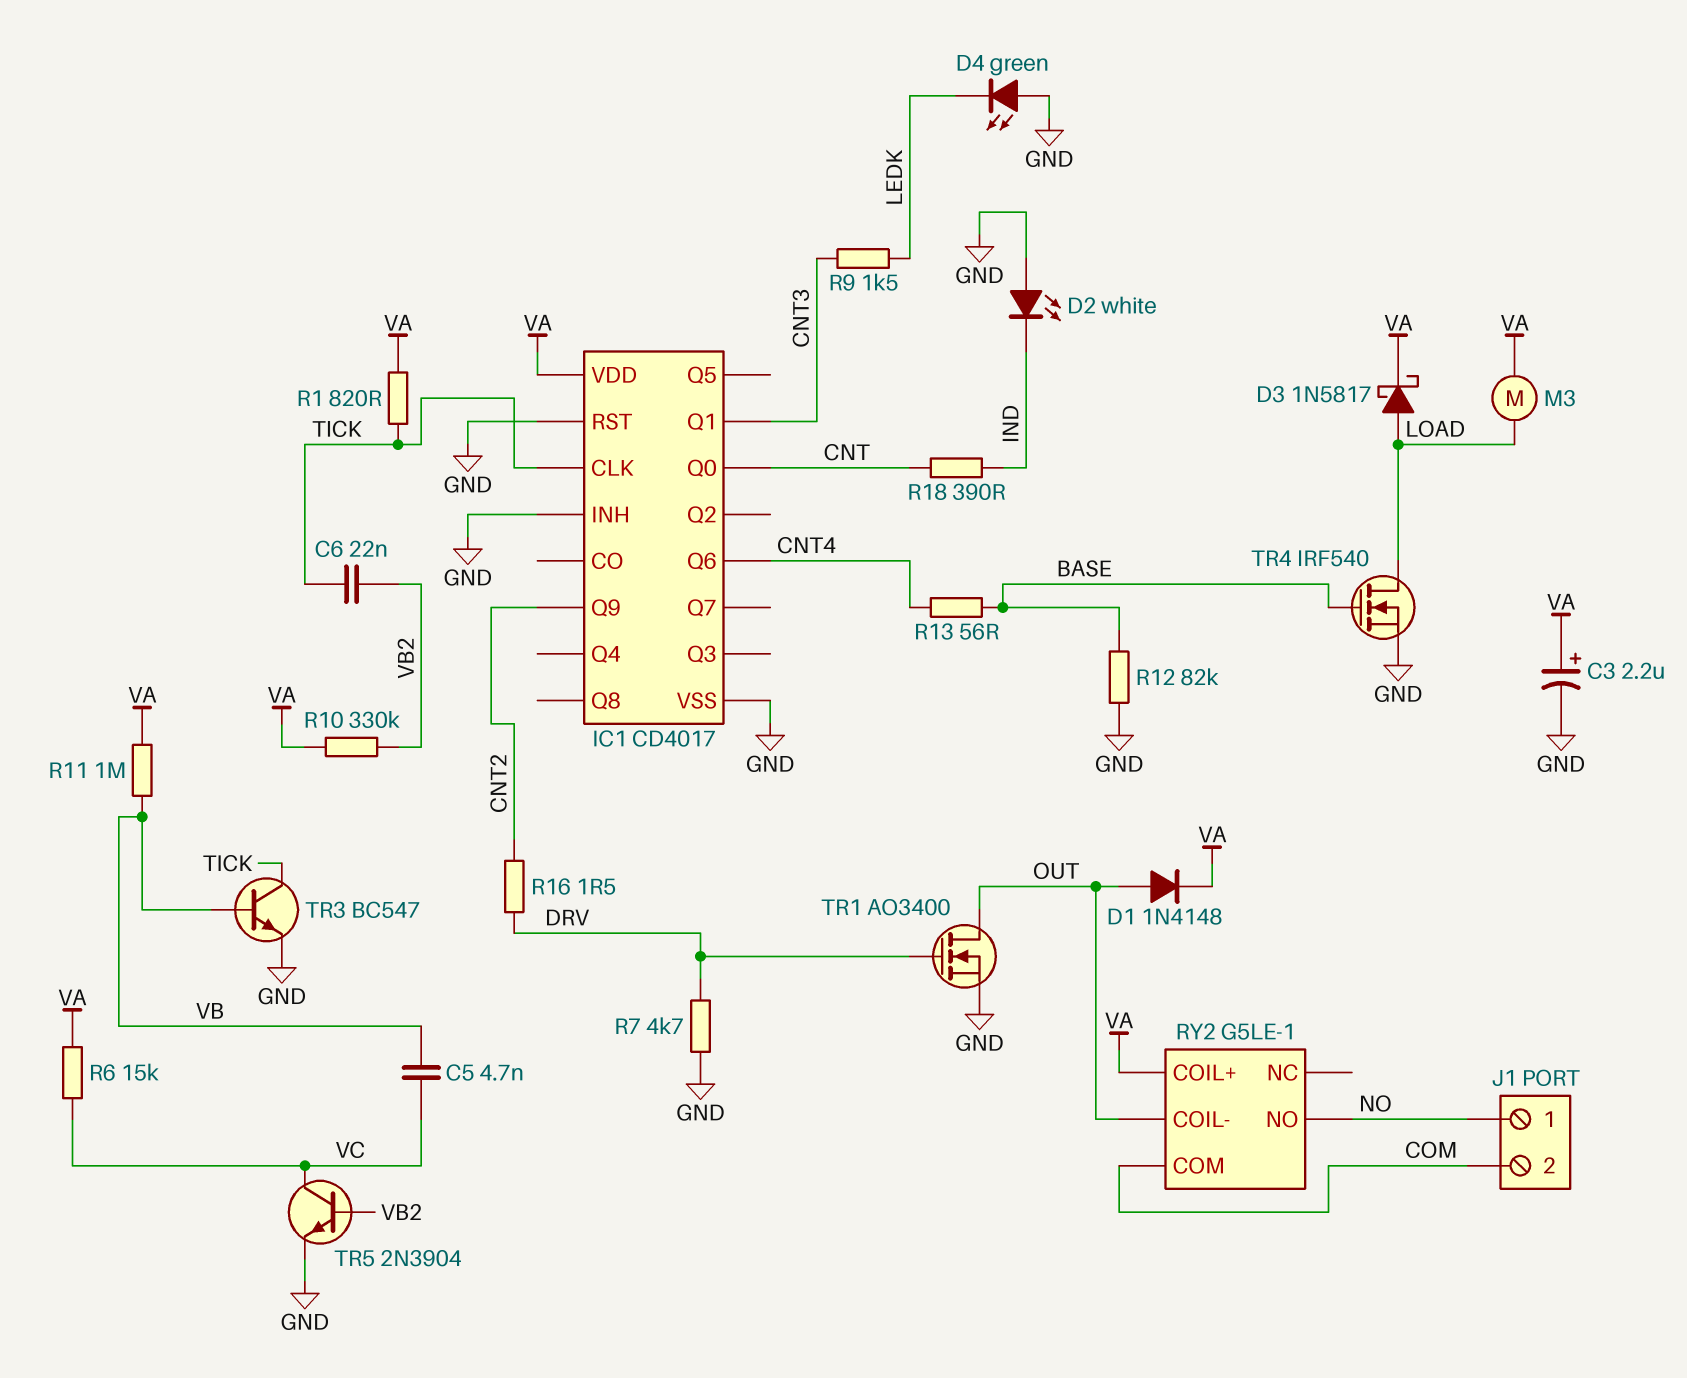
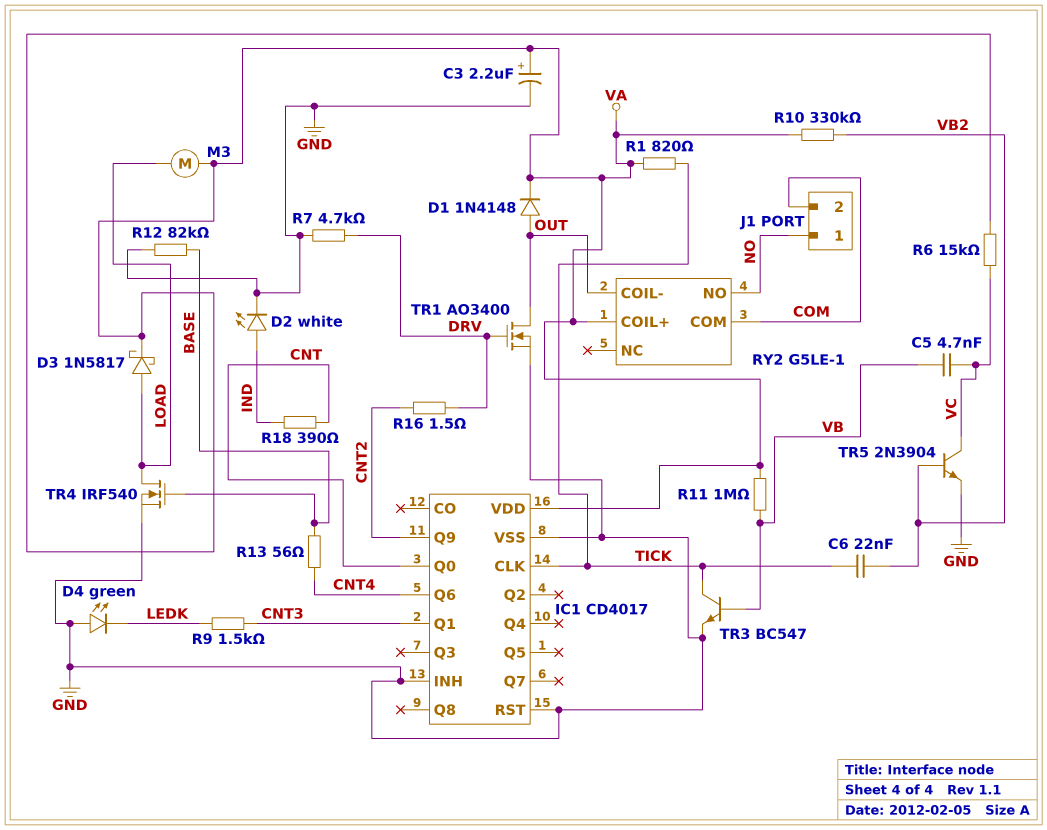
D2: LED white (A GND, K IND) -> LED white (A IND, K GND)

